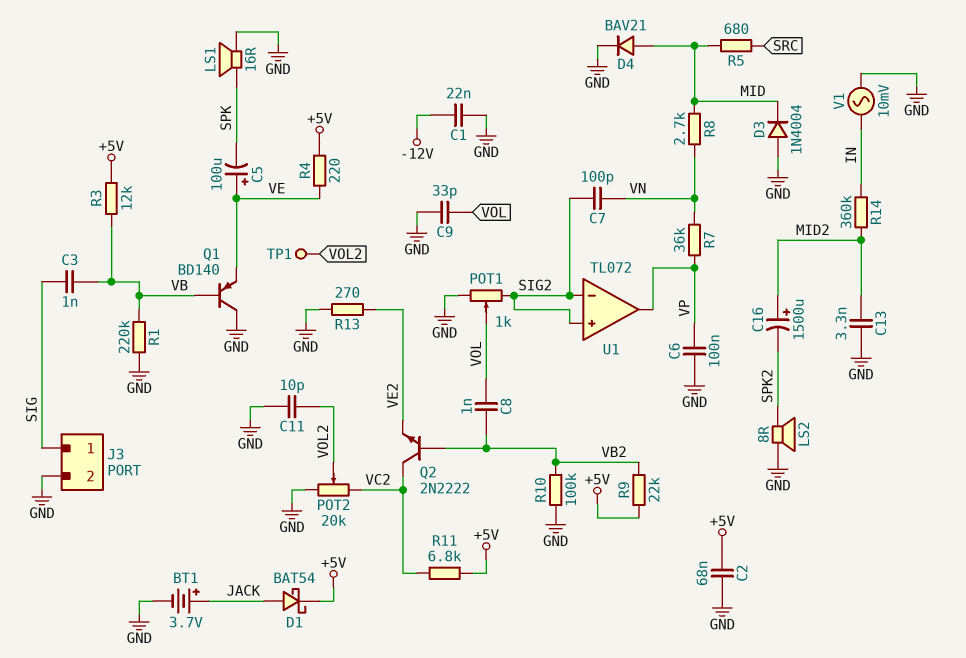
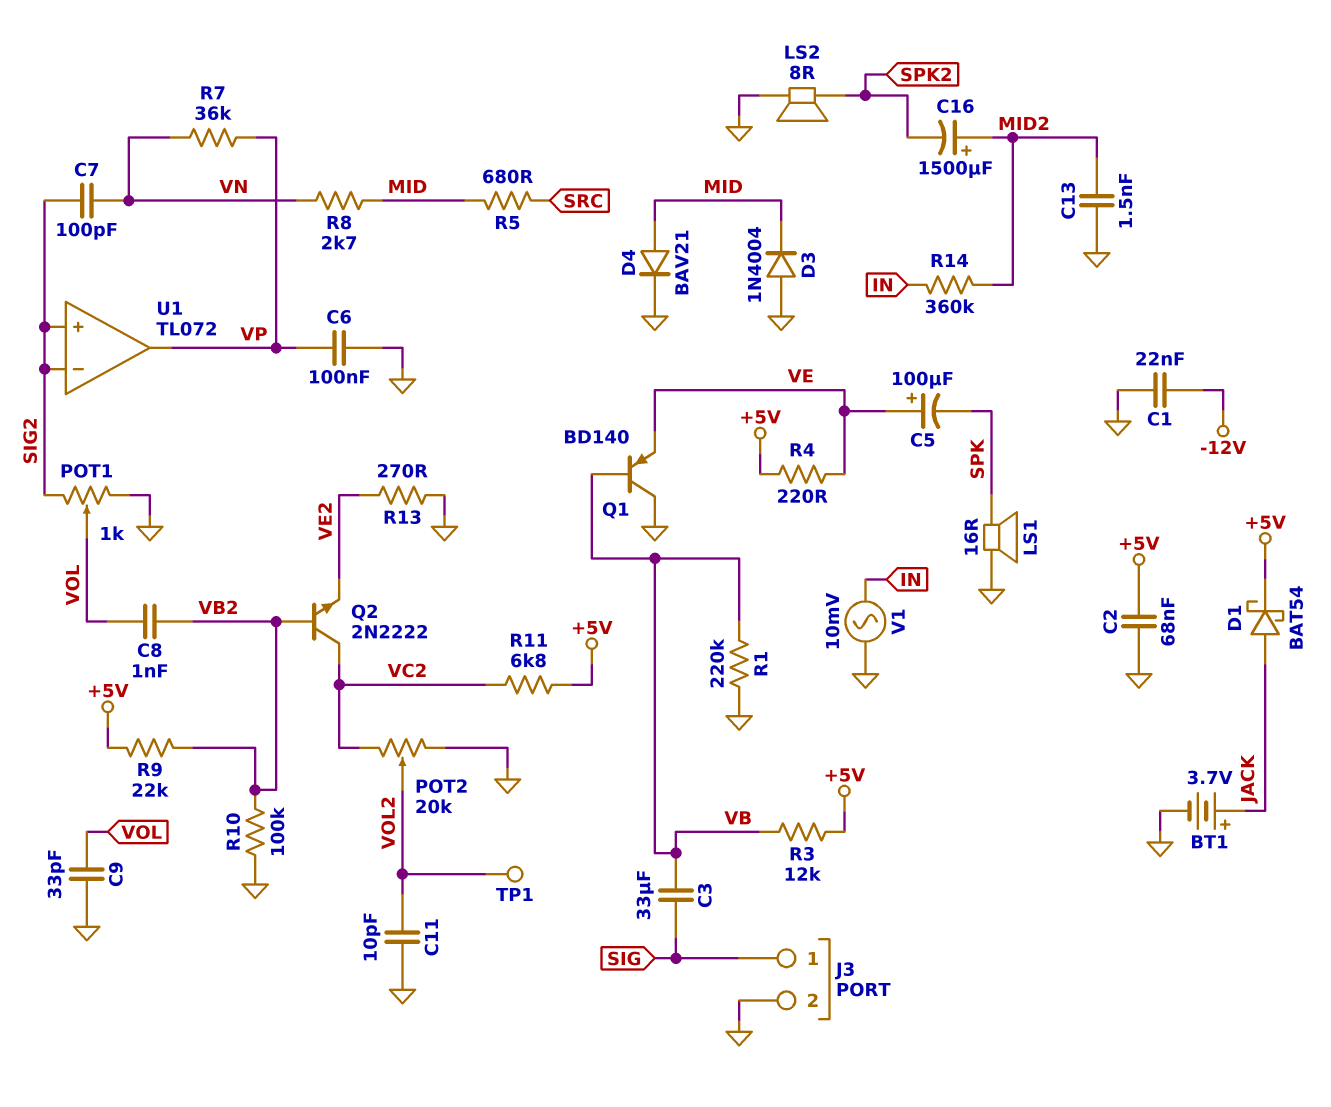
C3: 1nF (SIG, VB) -> 33uF (SIG, VB)
C13: 3.3nF (GND, MID2) -> 1.5nF (GND, MID2)

